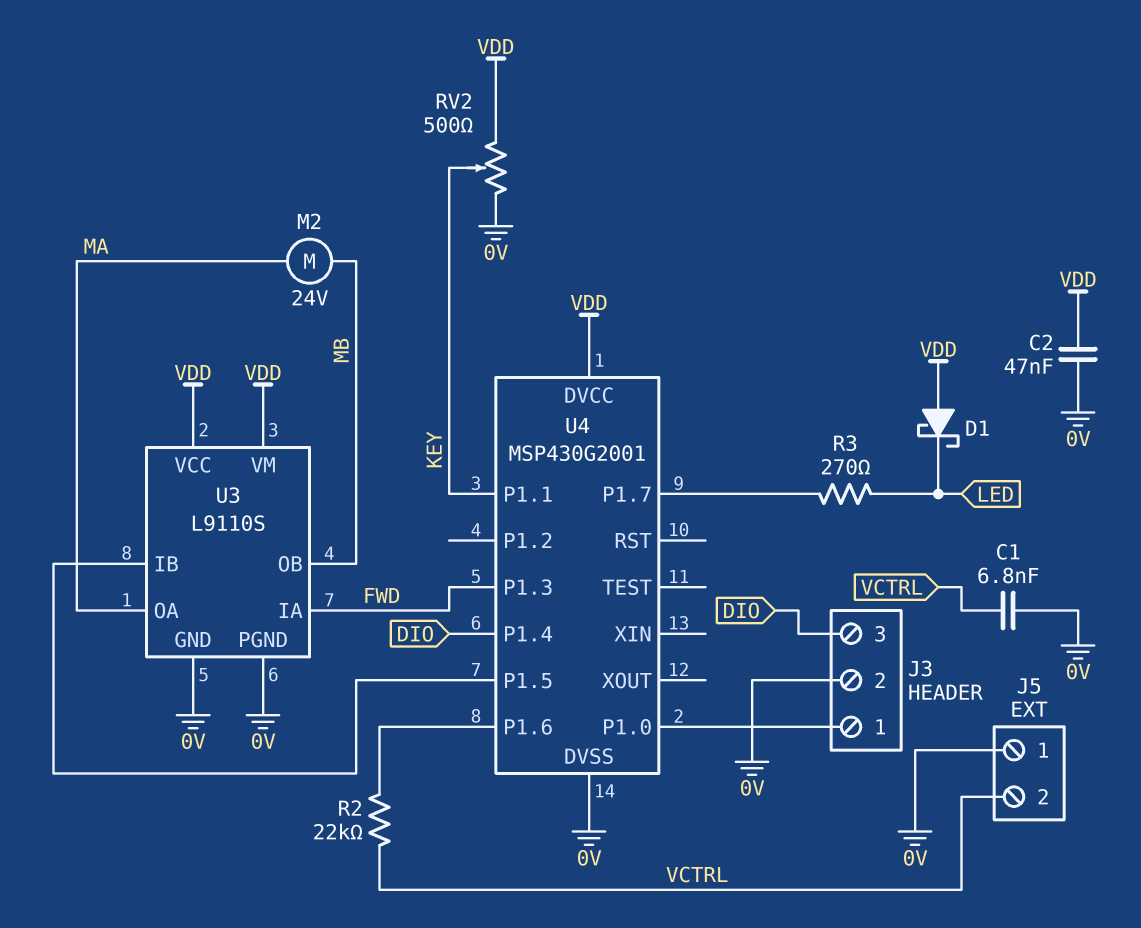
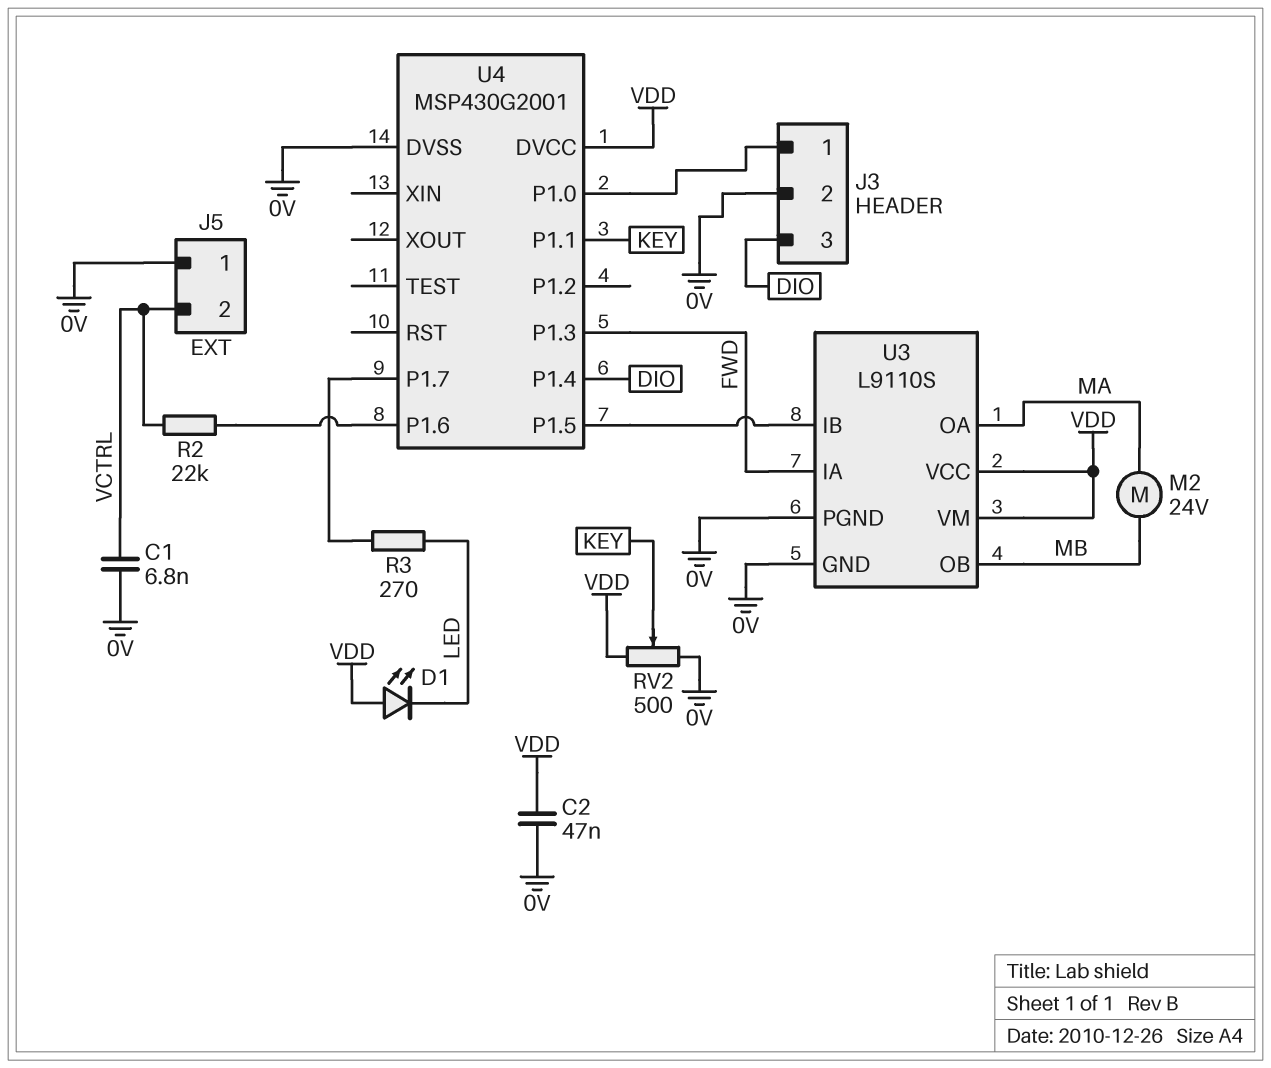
D1: schottky (A VDD, K LED) -> LED (A VDD, K LED)

